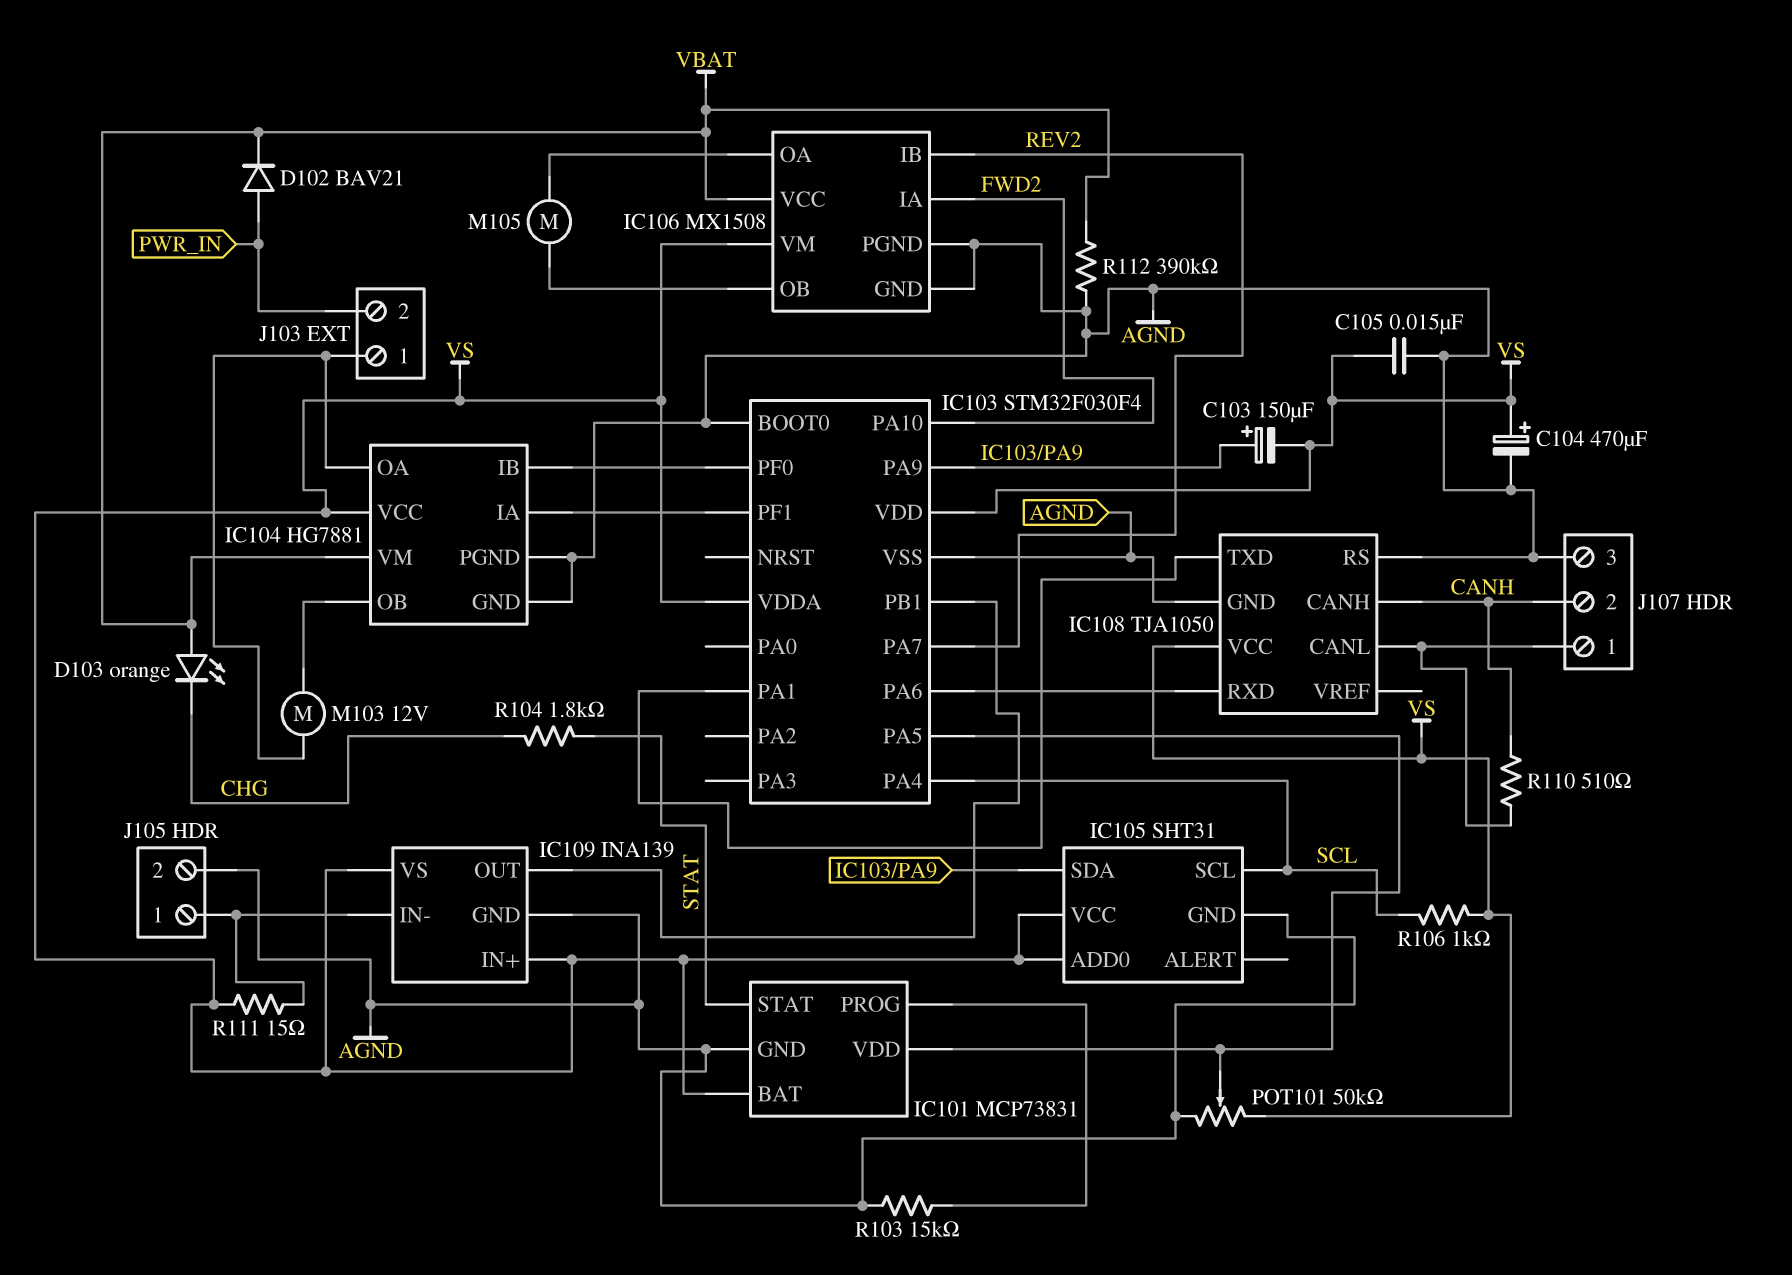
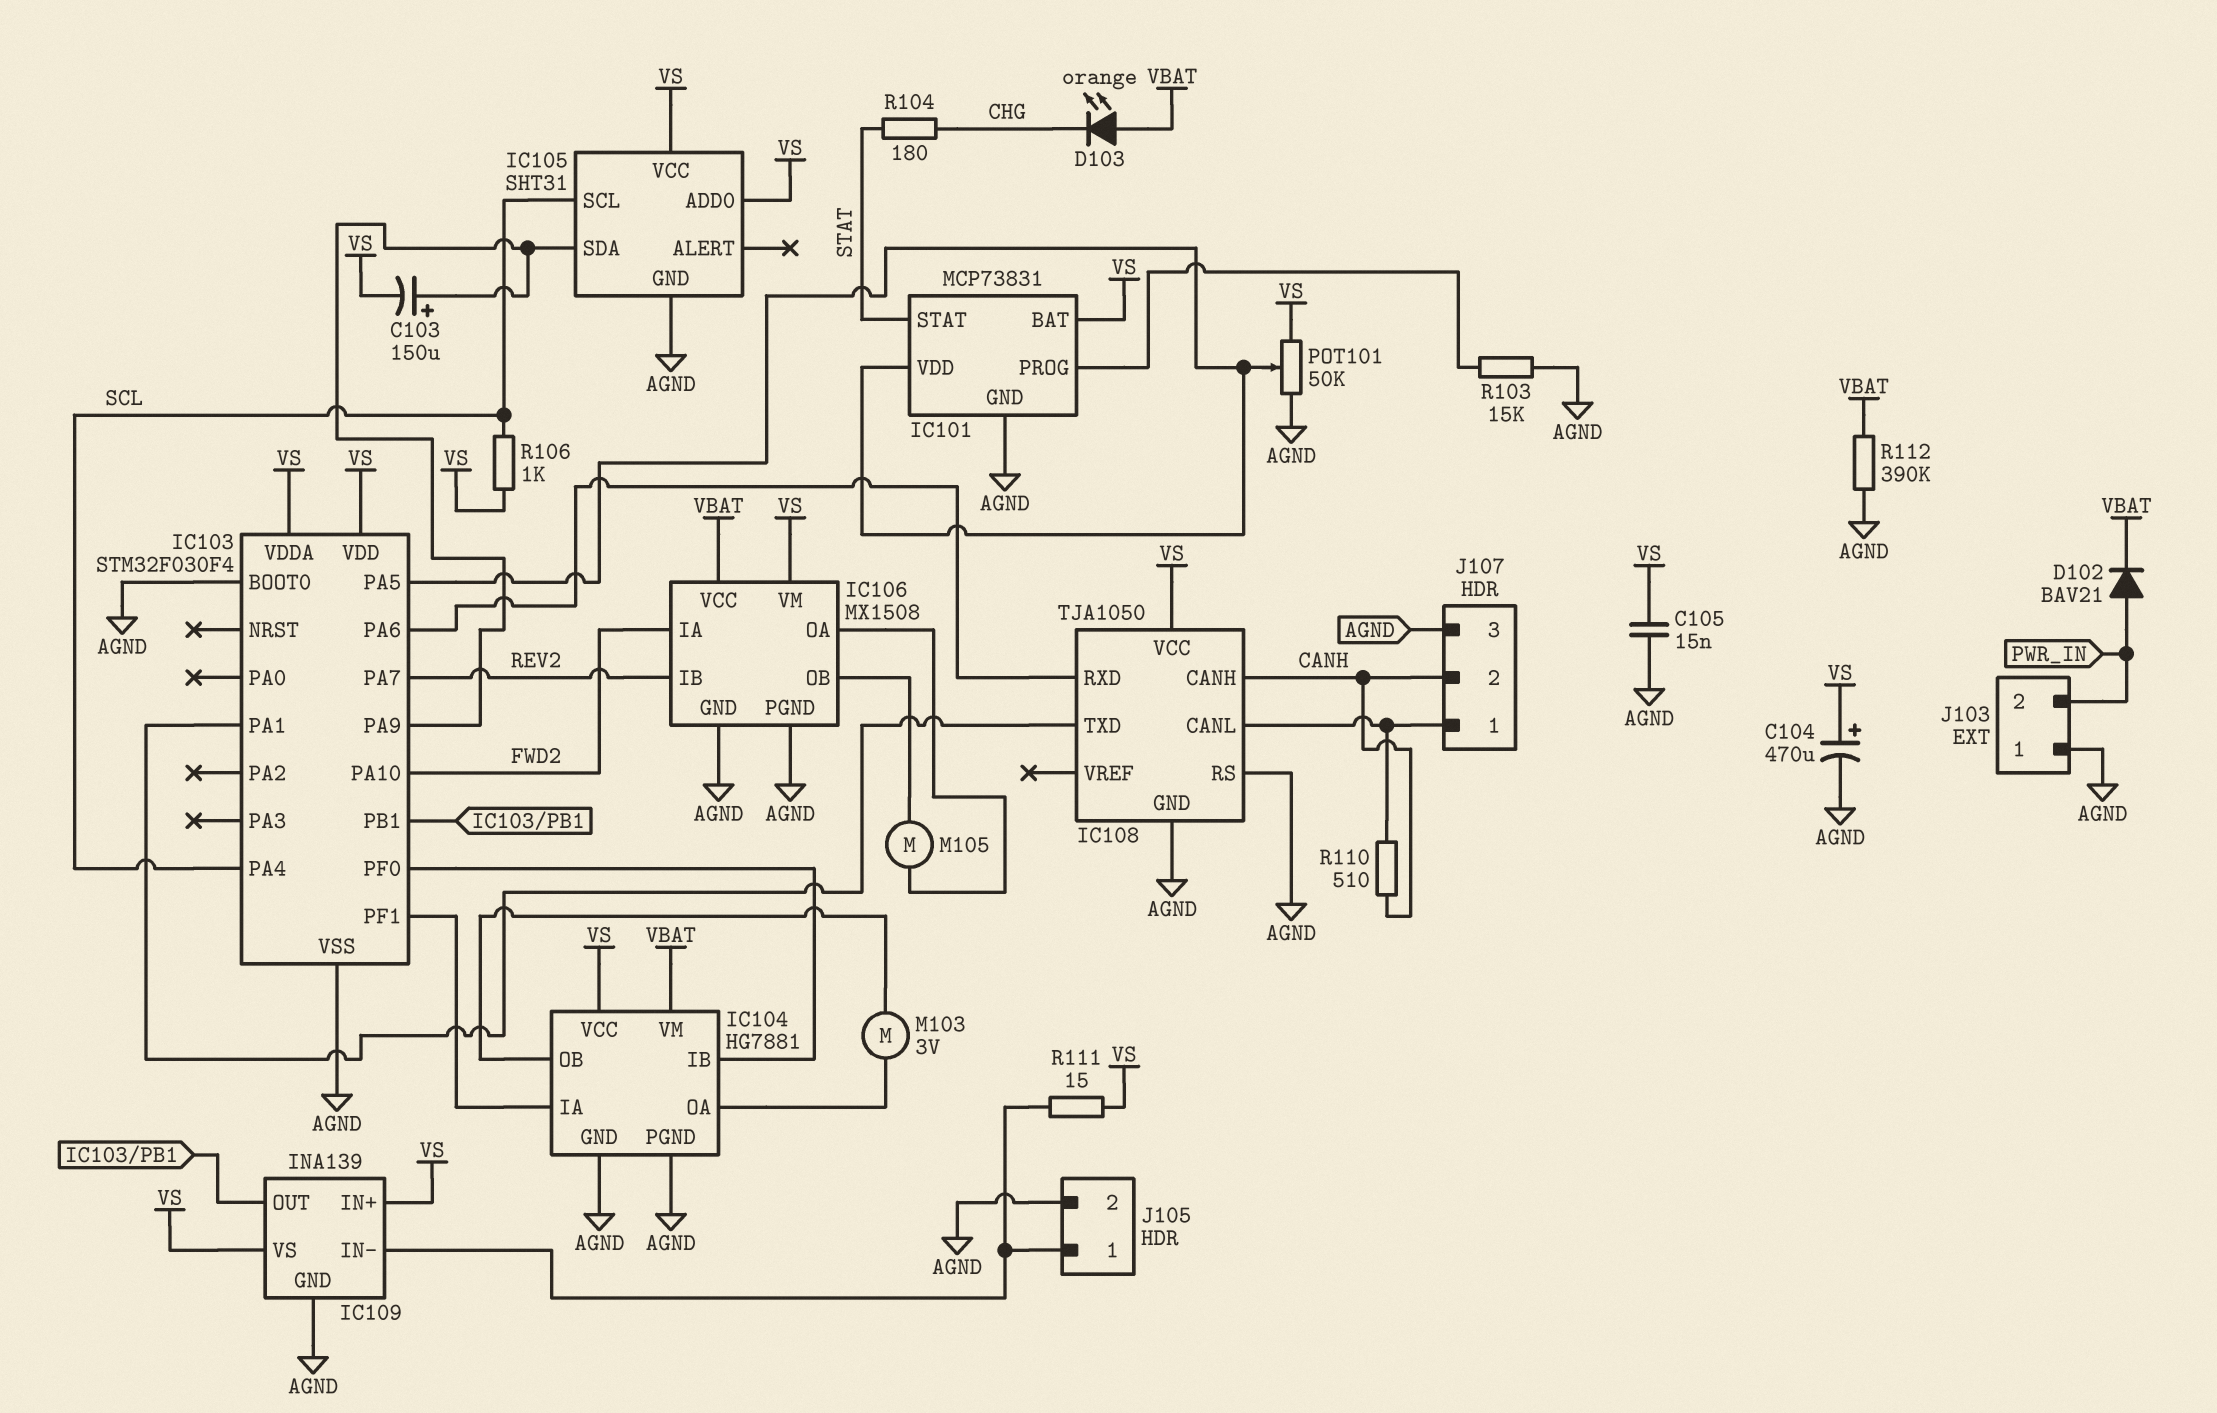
J103 pin 1: IC104/OA -> AGND
M103: motor 12V (IC104/OA, IC104/OB) -> motor 3V (IC104/OA, IC104/OB)
R104: 1.8k (CHG, STAT) -> 180 (CHG, STAT)

